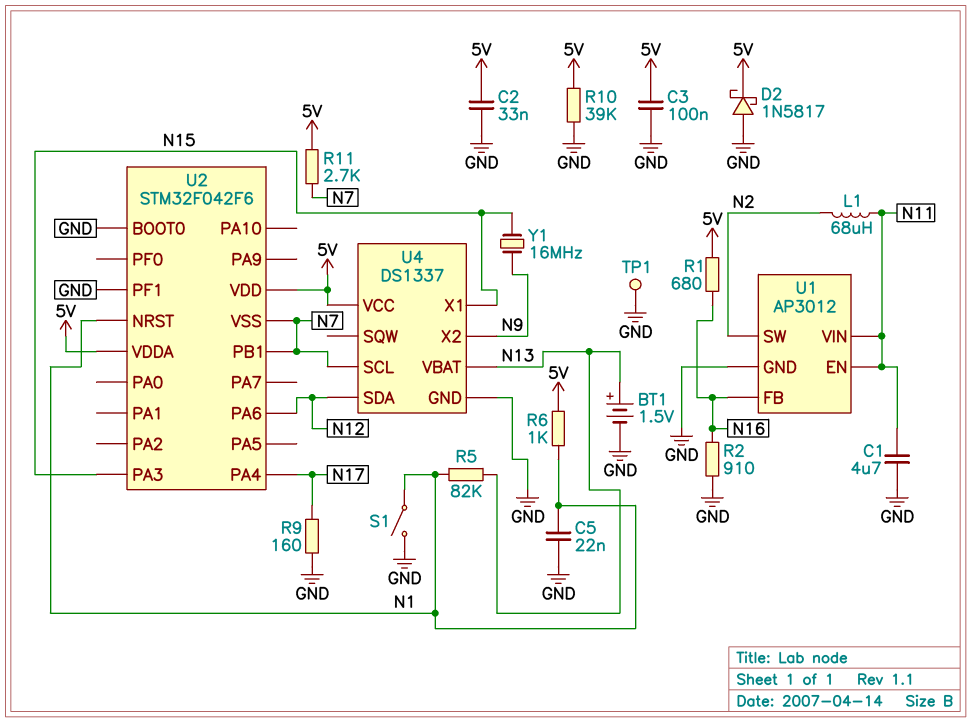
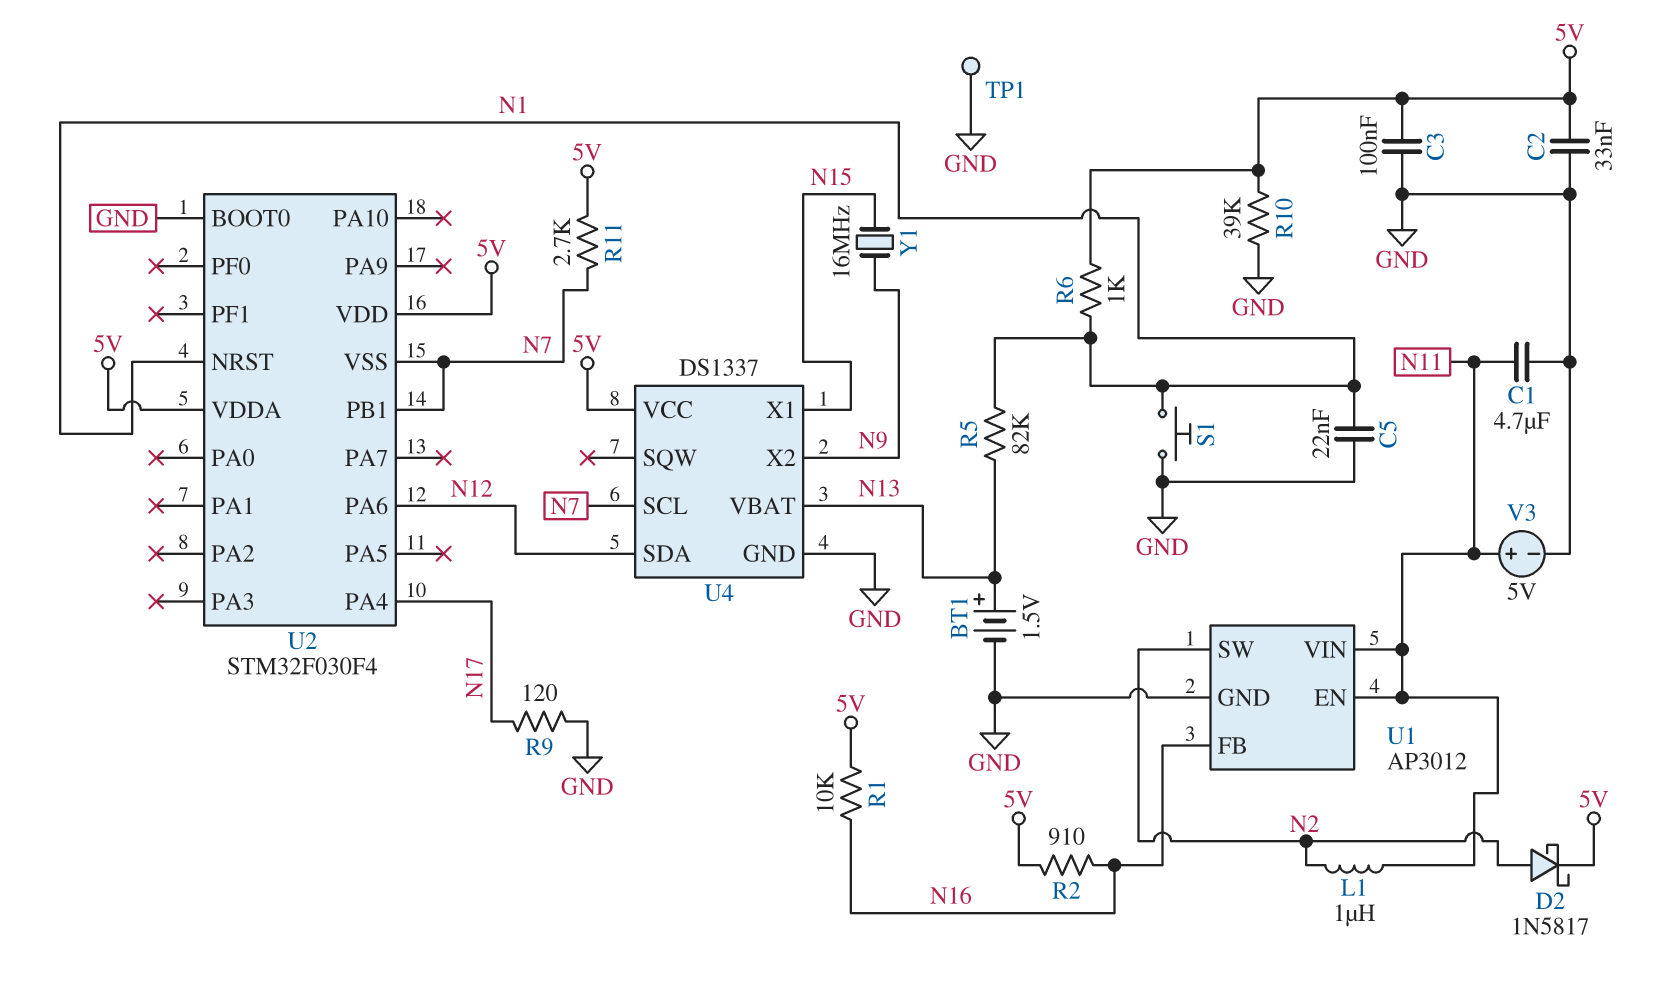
D2: schottky 1N5817 (A GND, K 5V) -> schottky 1N5817 (A N2, K 5V)
L1: 68uH (N2, N11) -> 1uH (N2, N11)
R1: 680 (5V, N16) -> 10k (5V, N16)
R2: 910 (GND, N16) -> 910 (5V, N16)
R9: 160 (GND, N17) -> 120 (GND, N17)
S1: switch (GND, N1) -> button (GND, N1)
U2: STM32F042F6 -> STM32F030F4
U2 pin PA3: N15 -> none
U2 pin PF1: GND -> none
V3: none -> 5V (plus N11, minus GND)

